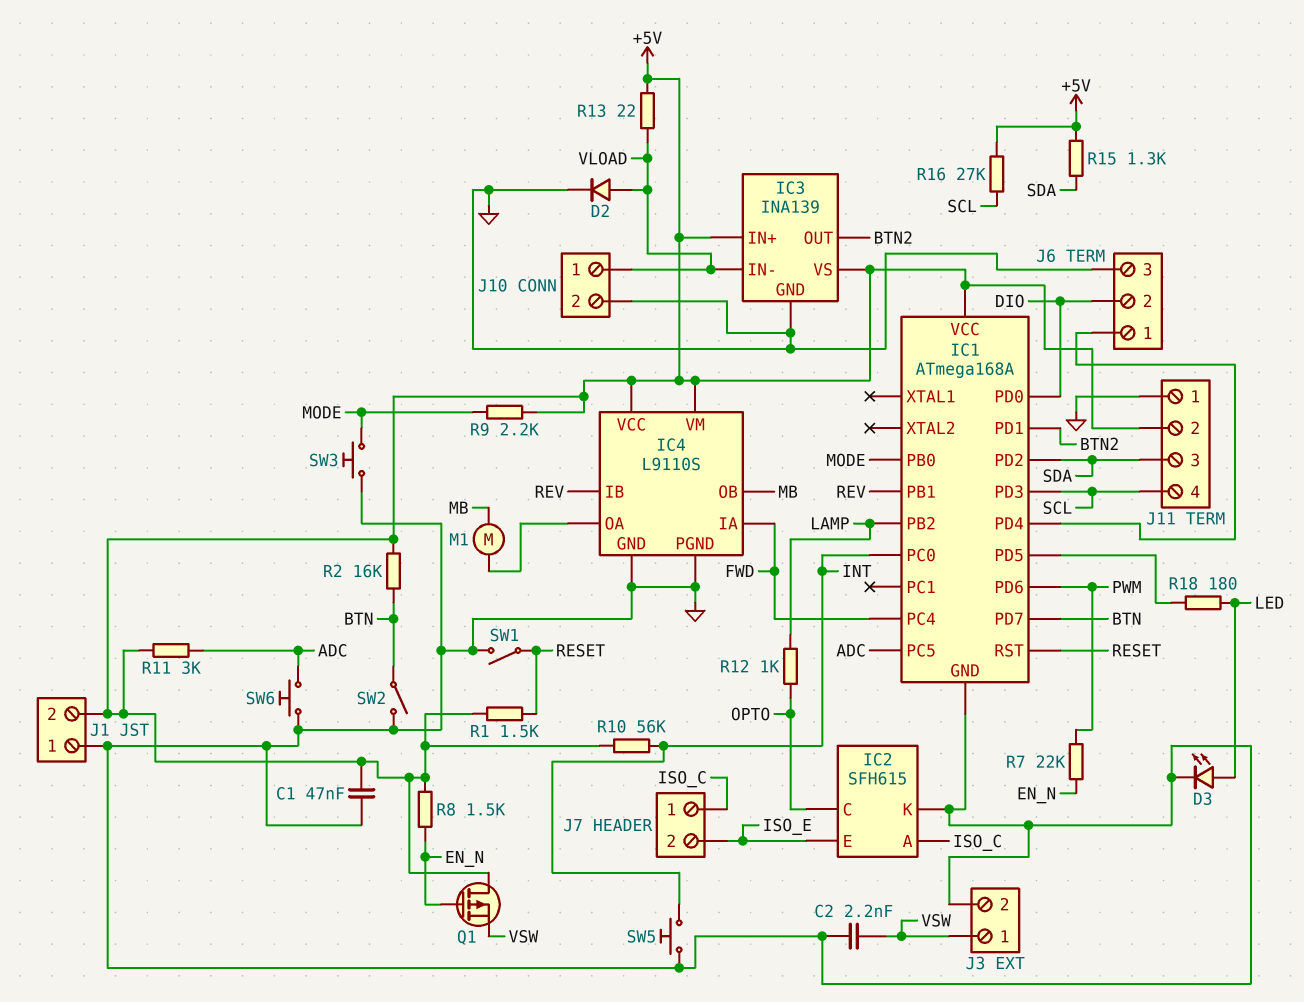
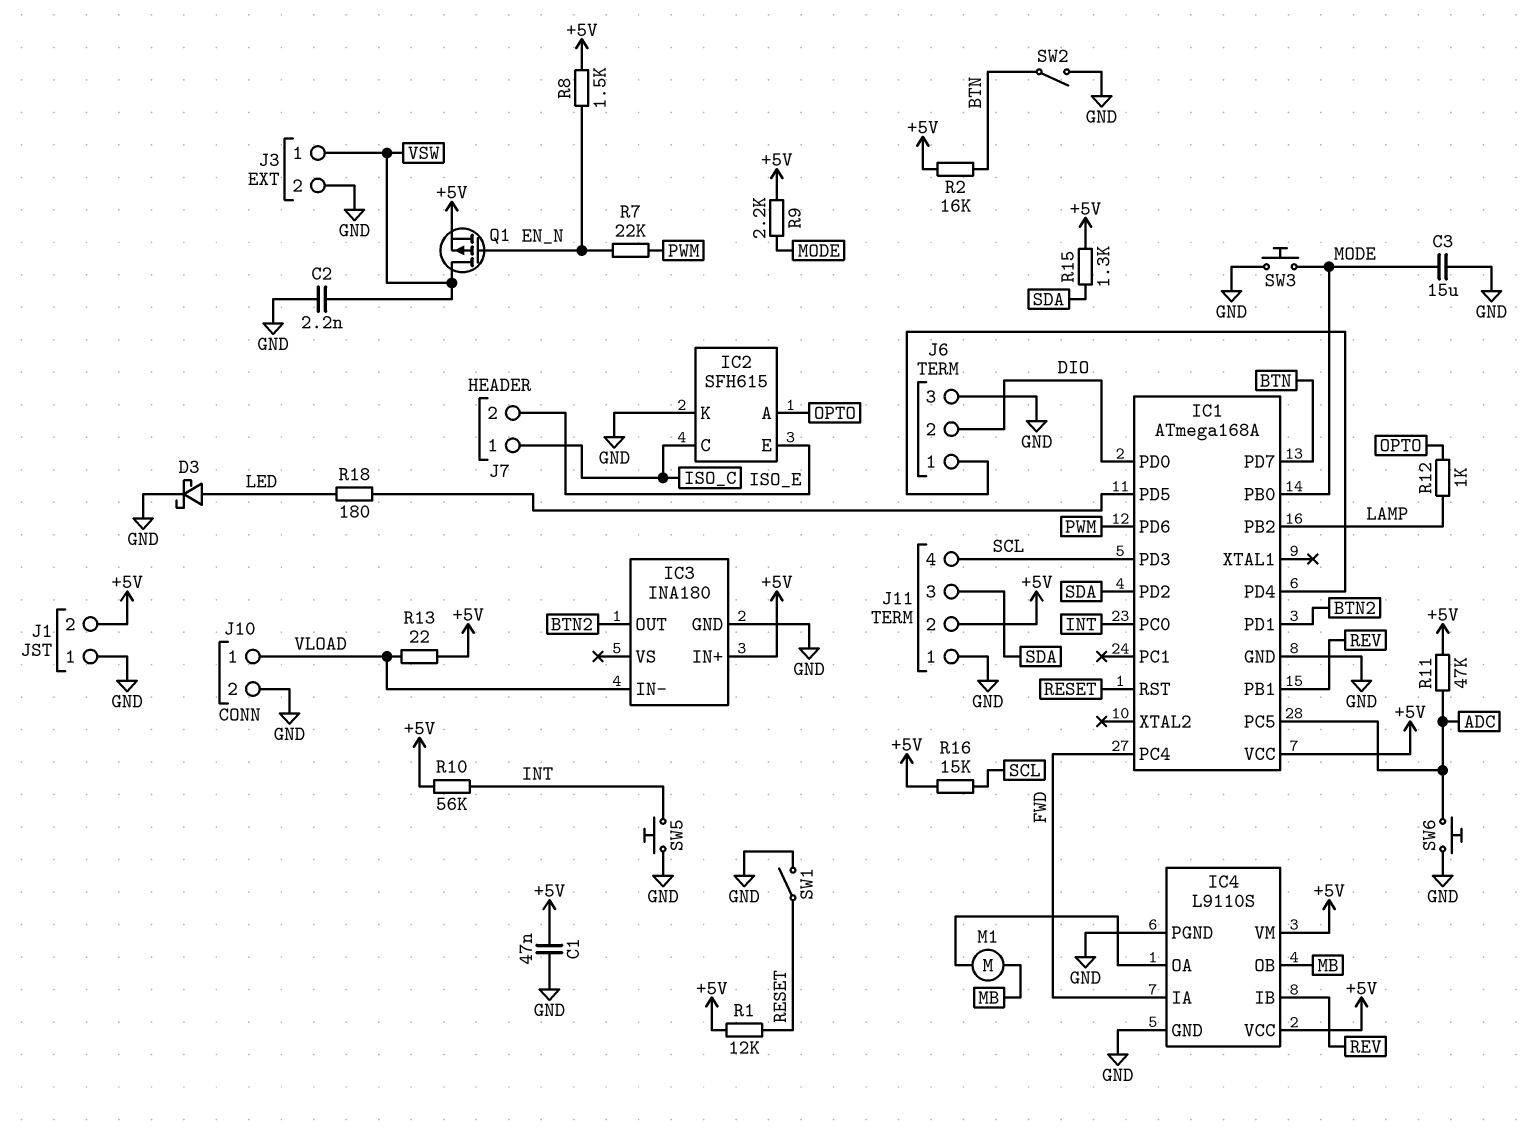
C3: none -> 15uF (GND, MODE)
D2: diode (A VLOAD, K GND) -> none
D3: LED (A LED, K GND) -> schottky (A LED, K GND)
IC2 pin A: ISO_C -> OPTO
IC2 pin C: OPTO -> ISO_C
IC3: INA139 -> INA180
IC3 pin VS: +5V -> none
Q1: PMOS (G EN_N, D +5V, S VSW) -> PMOS (G EN_N, D VSW, S +5V)
R1: 1.5k (+5V, RESET) -> 12k (+5V, RESET)
R11: 3k (+5V, ADC) -> 47k (+5V, ADC)
R16: 27k (+5V, SCL) -> 15k (+5V, SCL)

